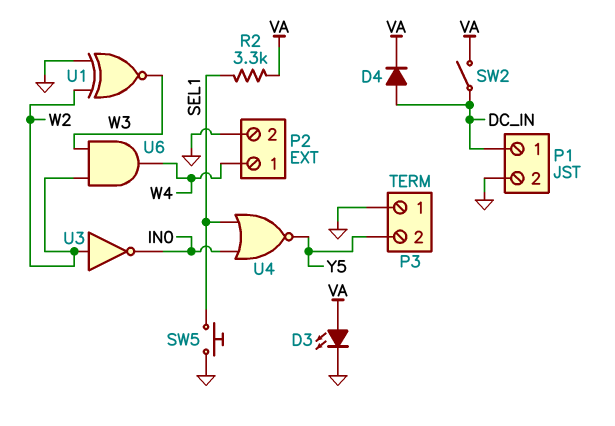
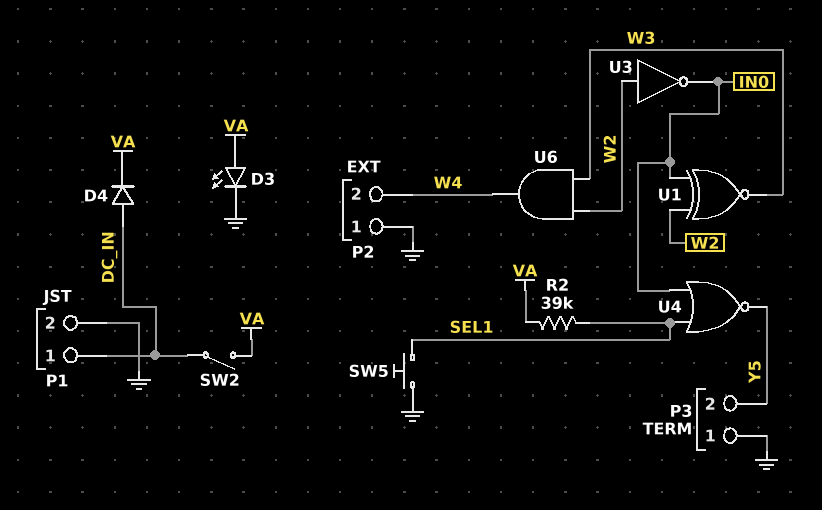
P2 pin 1: W4 -> GND
P2 pin 2: GND -> W4
R2: 3.3k (SEL1, VA) -> 39k (SEL1, VA)
U1: XNOR (in GND, in W2, out W3) -> XNOR (in IN0, in W2, out W3)

